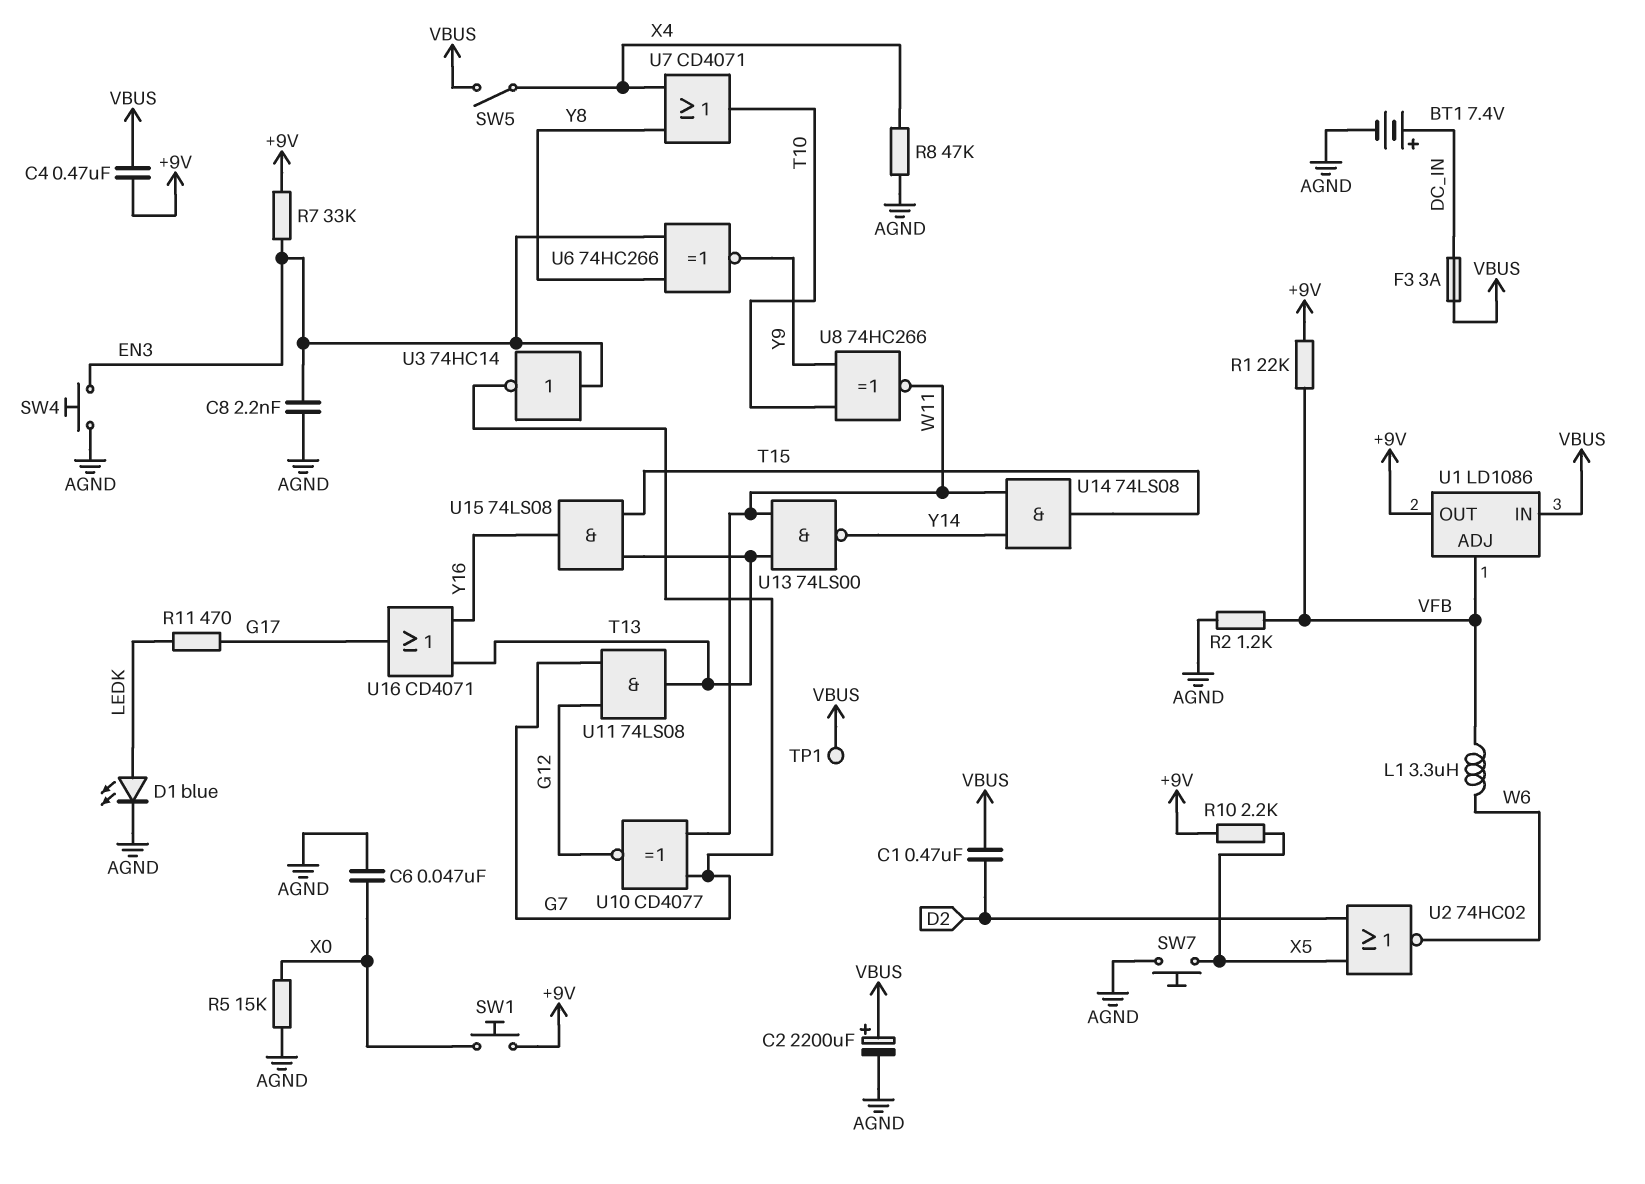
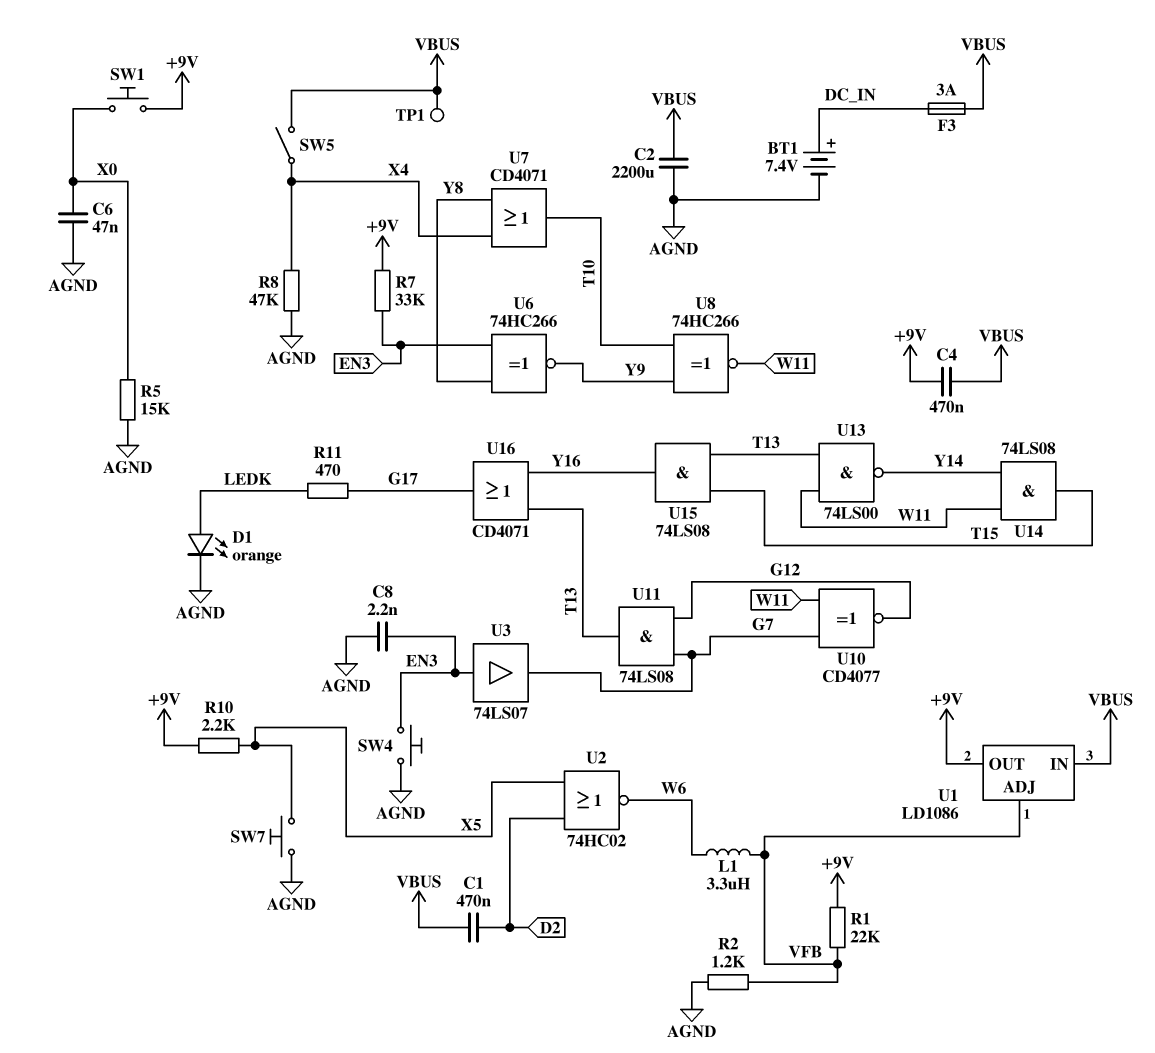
C2: 2200uF (plus VBUS, minus AGND) -> 2200uF (AGND, VBUS)
D1: LED blue (A LEDK, K AGND) -> LED orange (A LEDK, K AGND)
U3: NOT 74HC14 (in EN3, out G7) -> buffer 74LS07 (in EN3, out G7)

